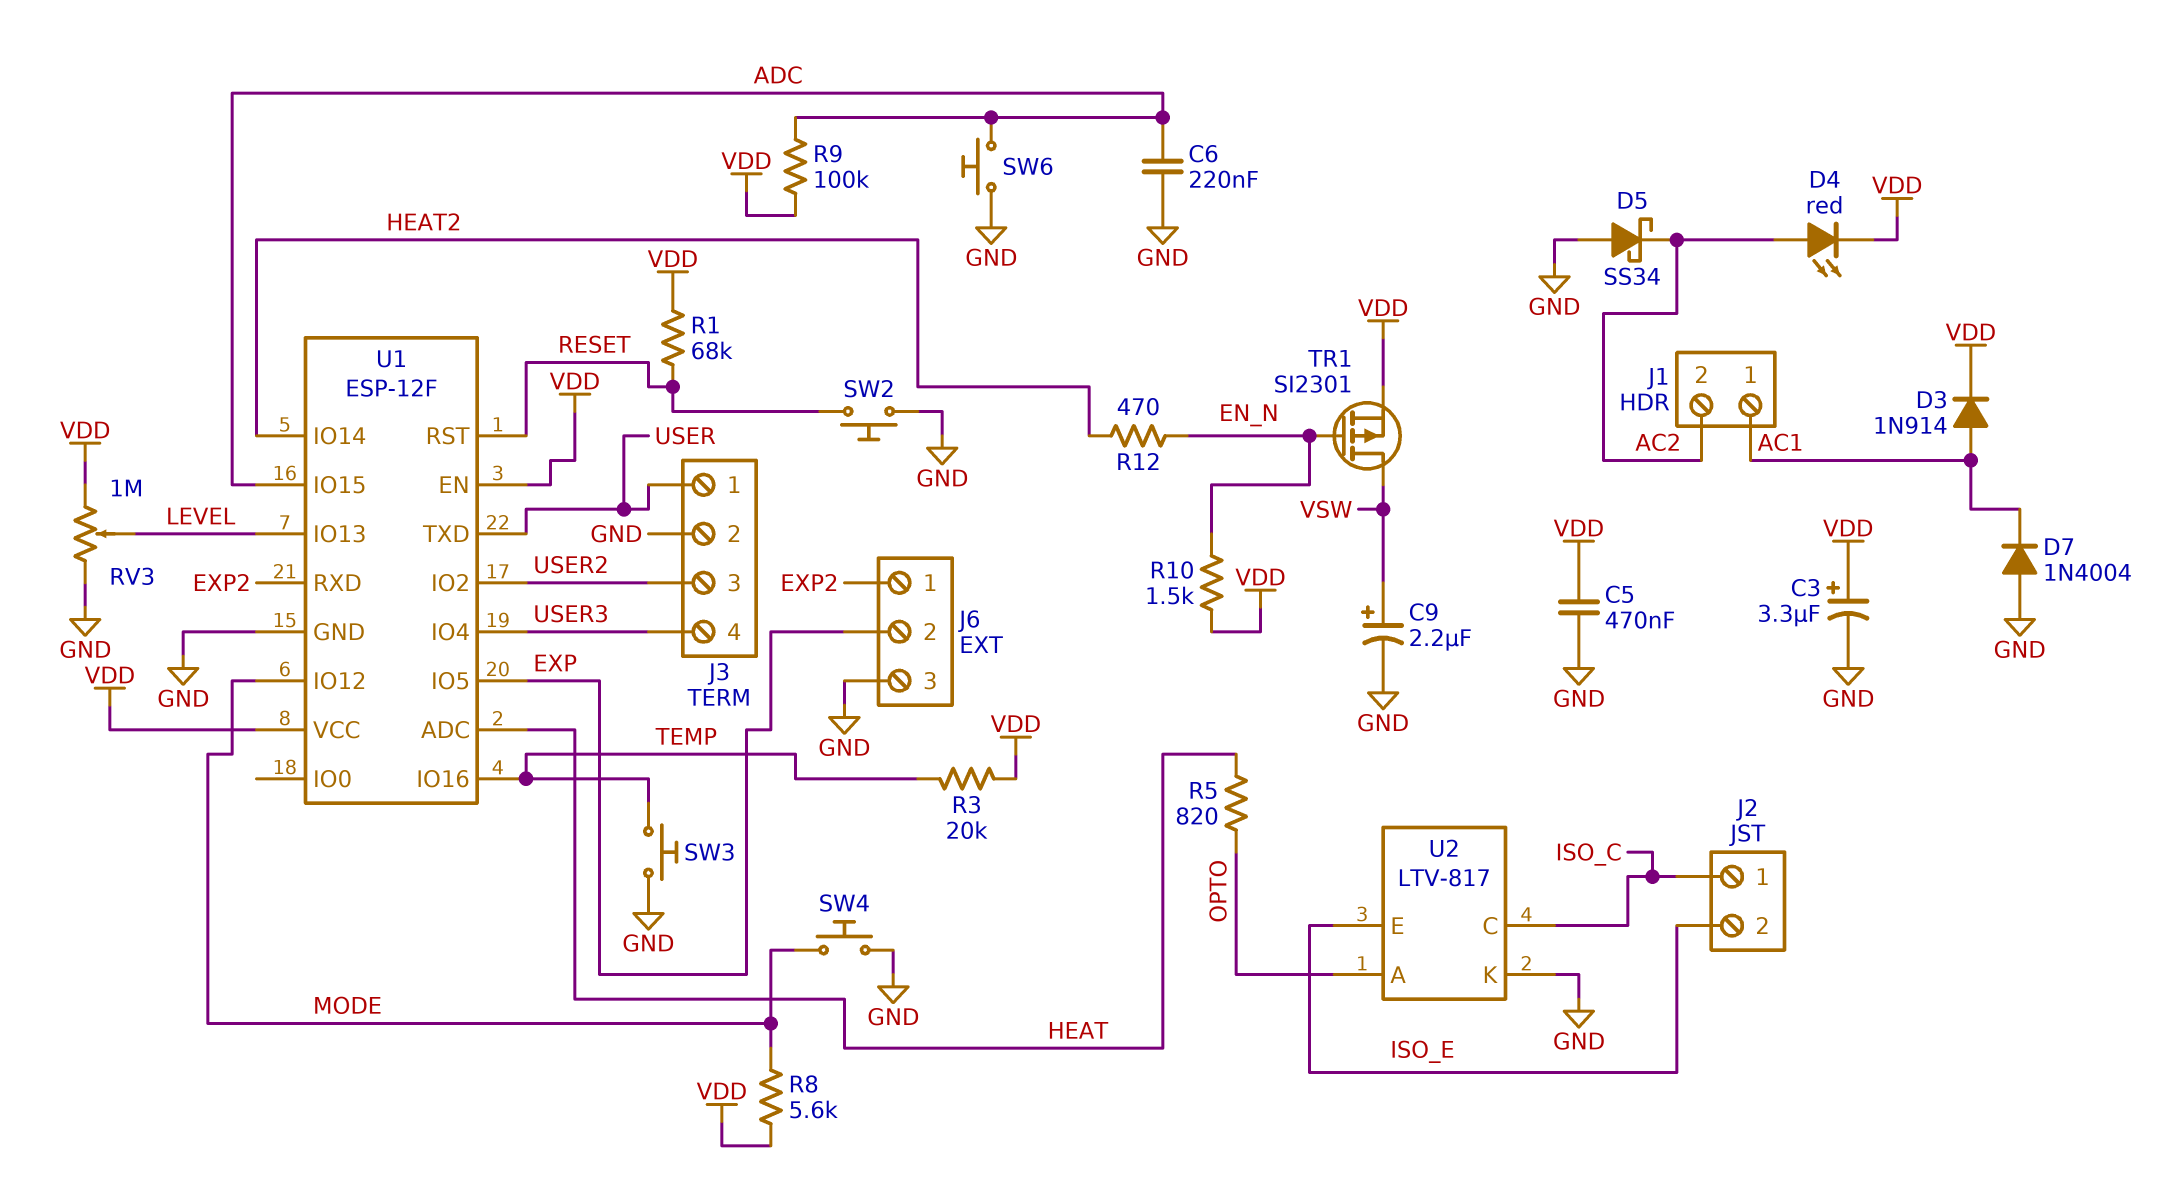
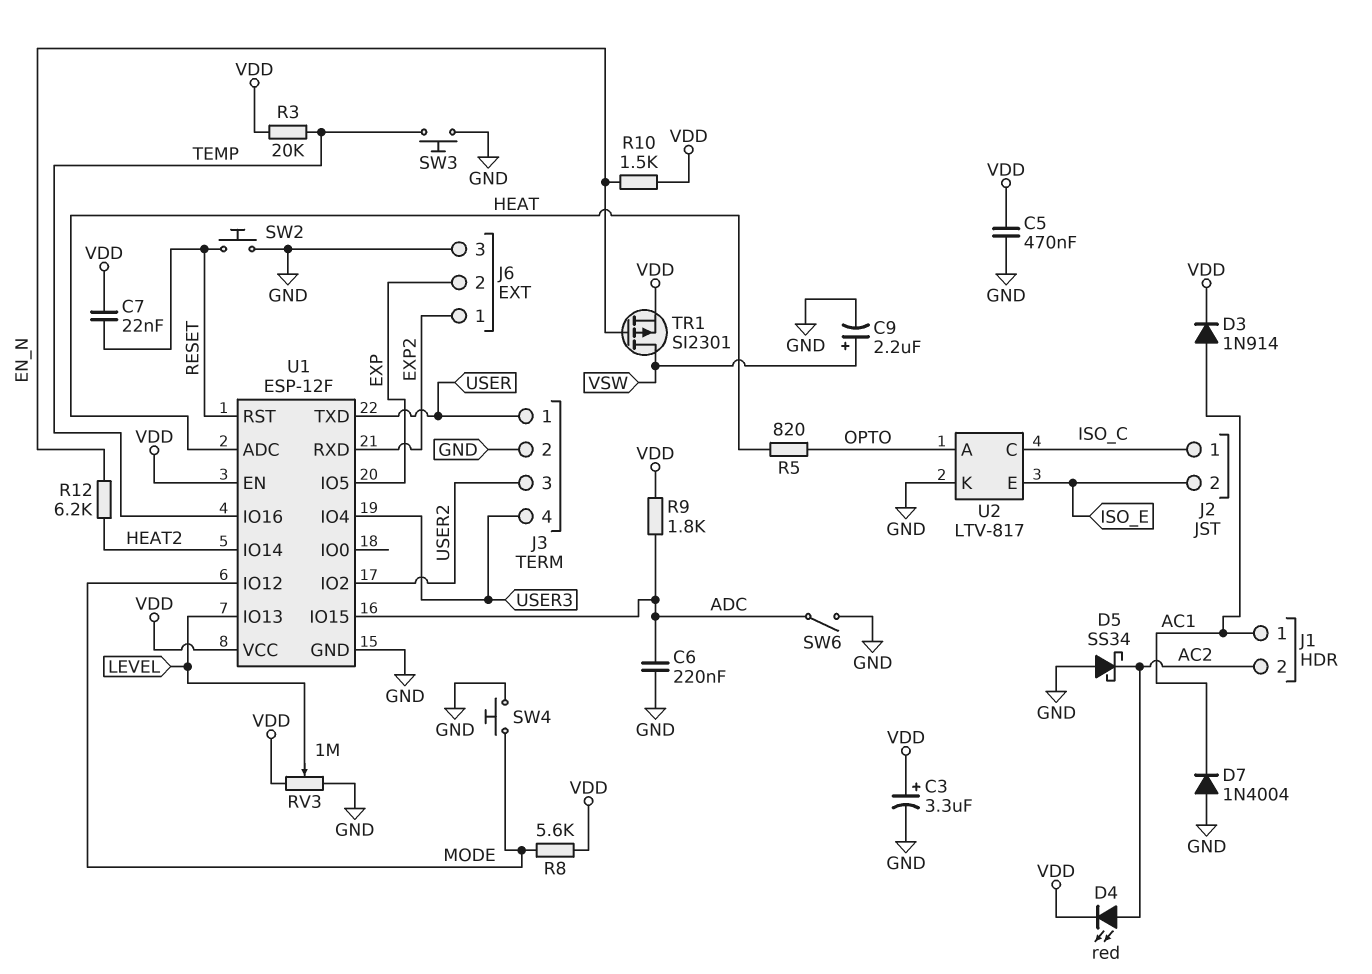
C7: none -> 22nF (RESET, VDD)
R1: 68k (RESET, VDD) -> none
R9: 100k (ADC, VDD) -> 1.8k (ADC, VDD)
R12: 470 (EN_N, HEAT2) -> 6.2k (EN_N, HEAT2)
SW6: button (ADC, GND) -> switch (ADC, GND)

